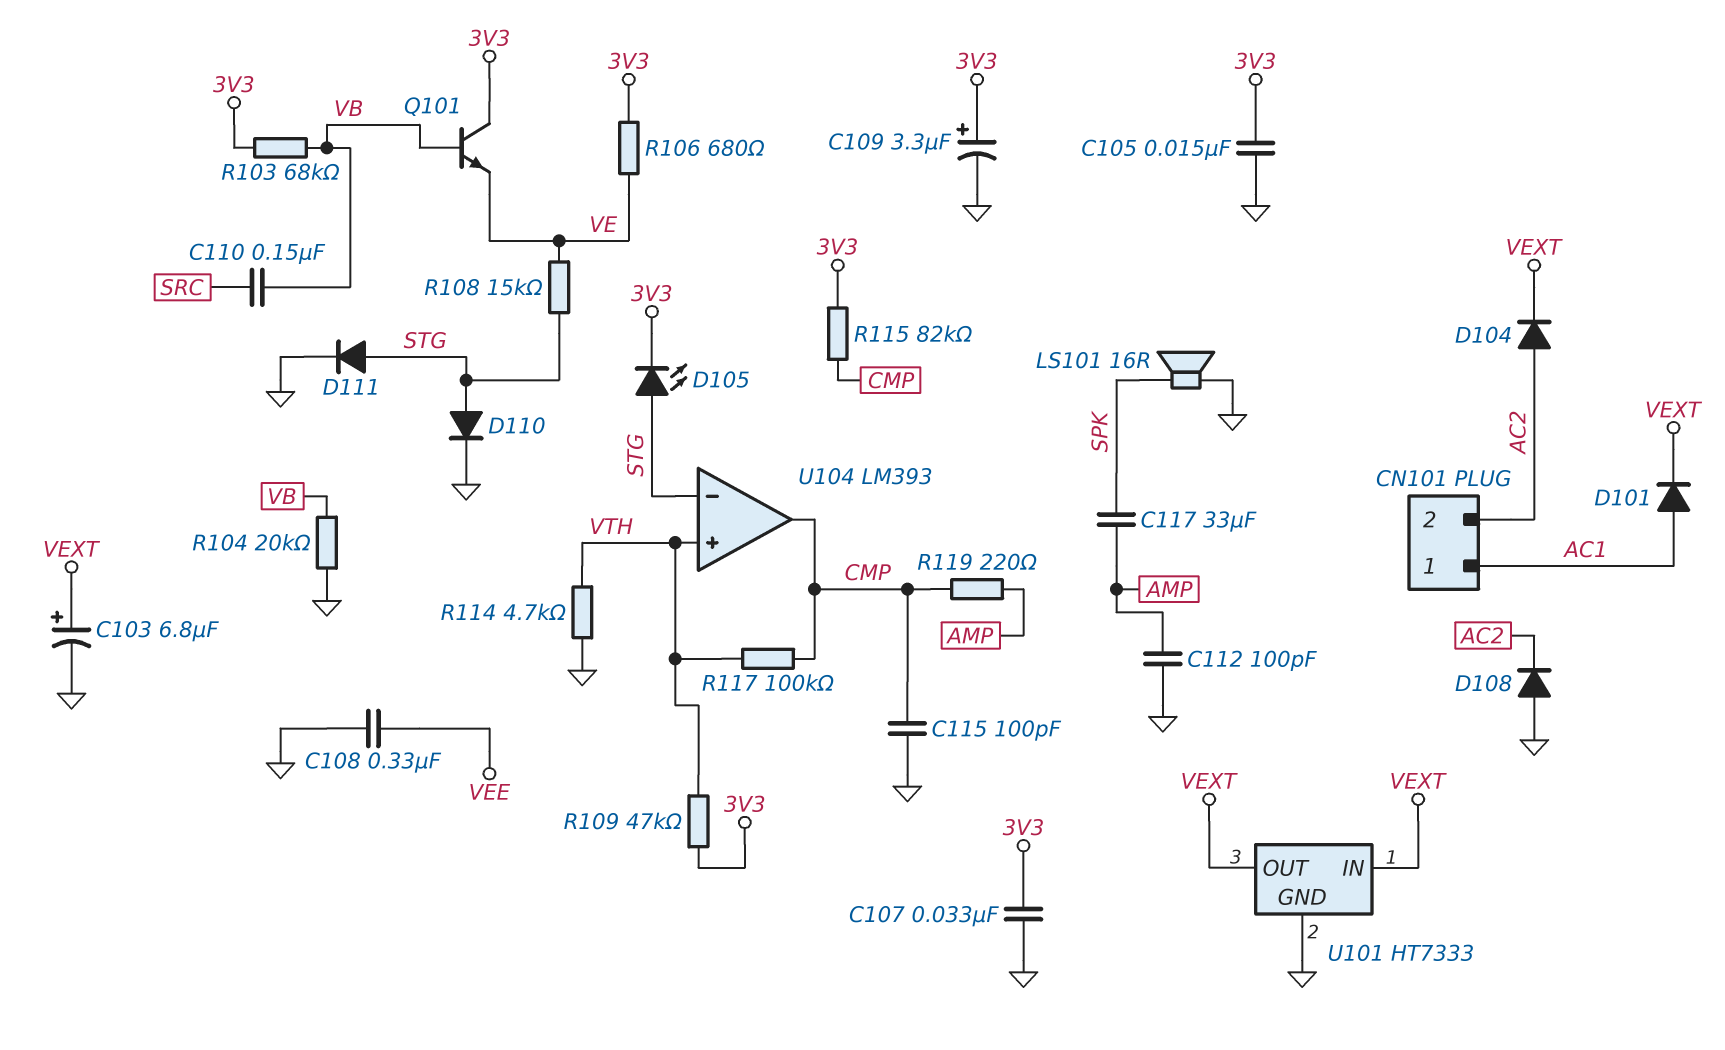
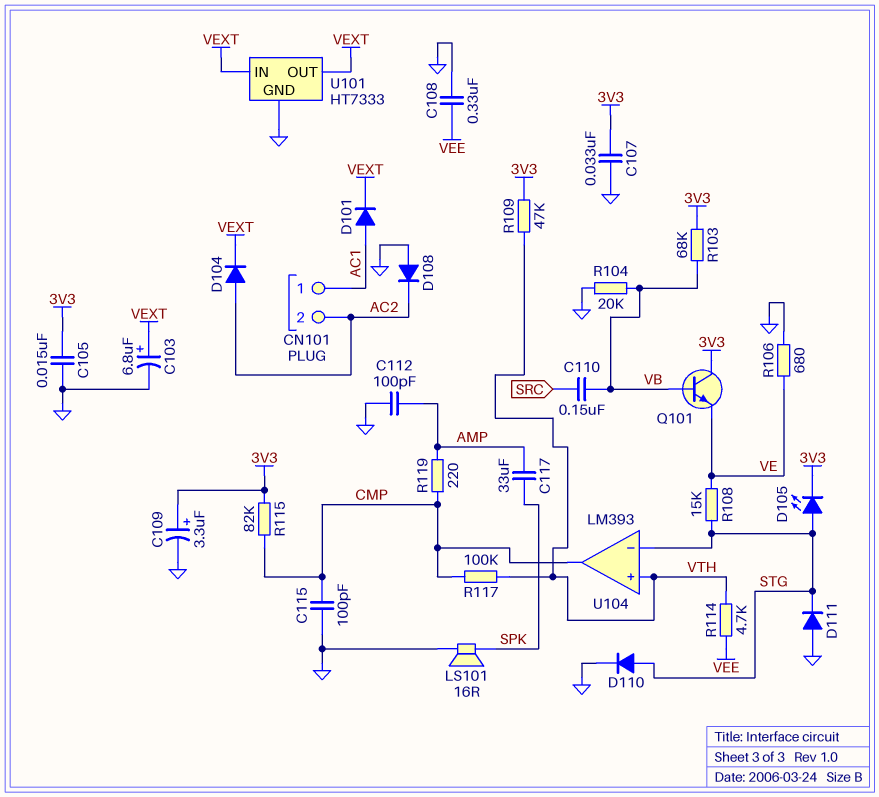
D111: diode (A STG, K GND) -> diode (A GND, K STG)
R106: 680 (3V3, VE) -> 680 (GND, VE)
R114: 4.7k (GND, VTH) -> 4.7k (VEE, VTH)

